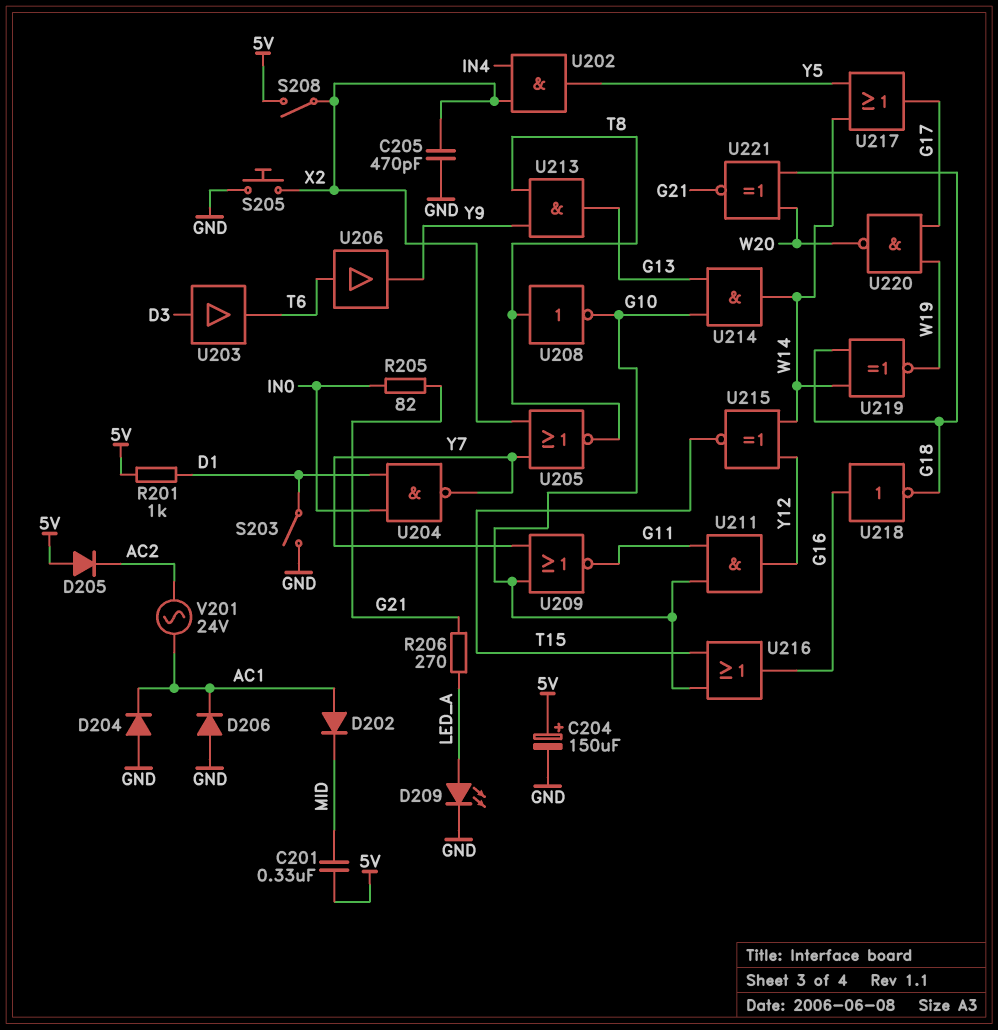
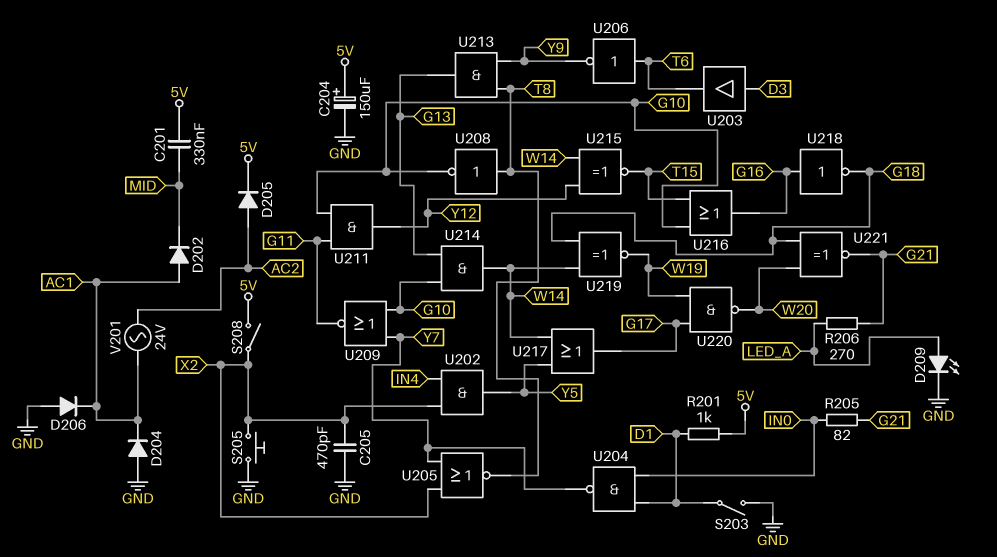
D205: diode (A 5V, K AC2) -> diode (A AC2, K 5V)
U206: buffer (in T6, out Y9) -> NOT (in T6, out Y9)

